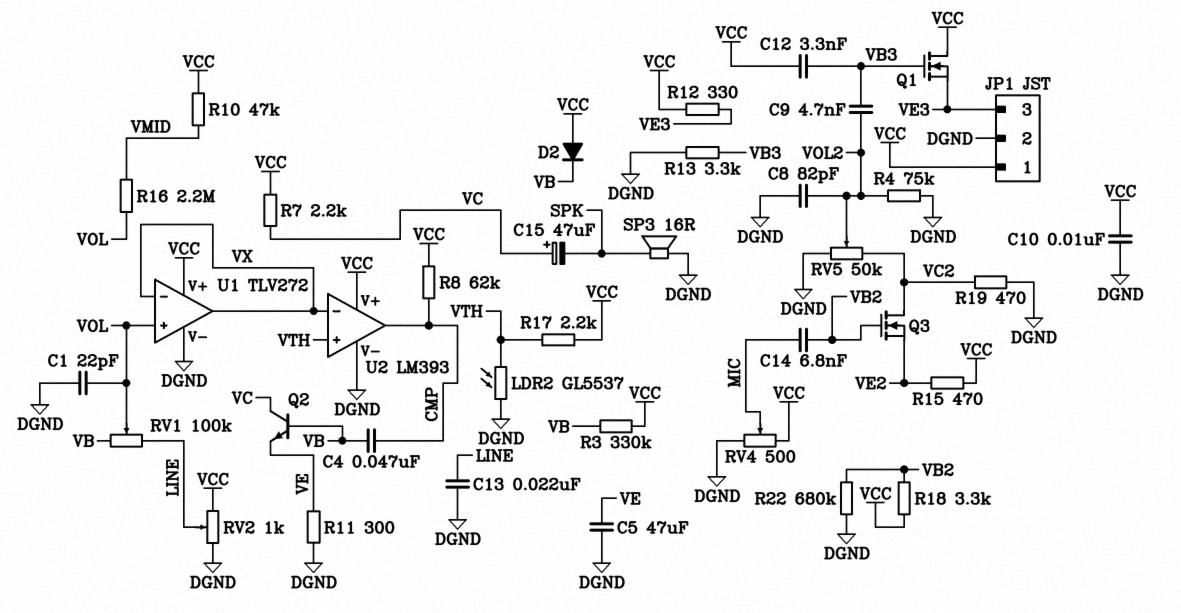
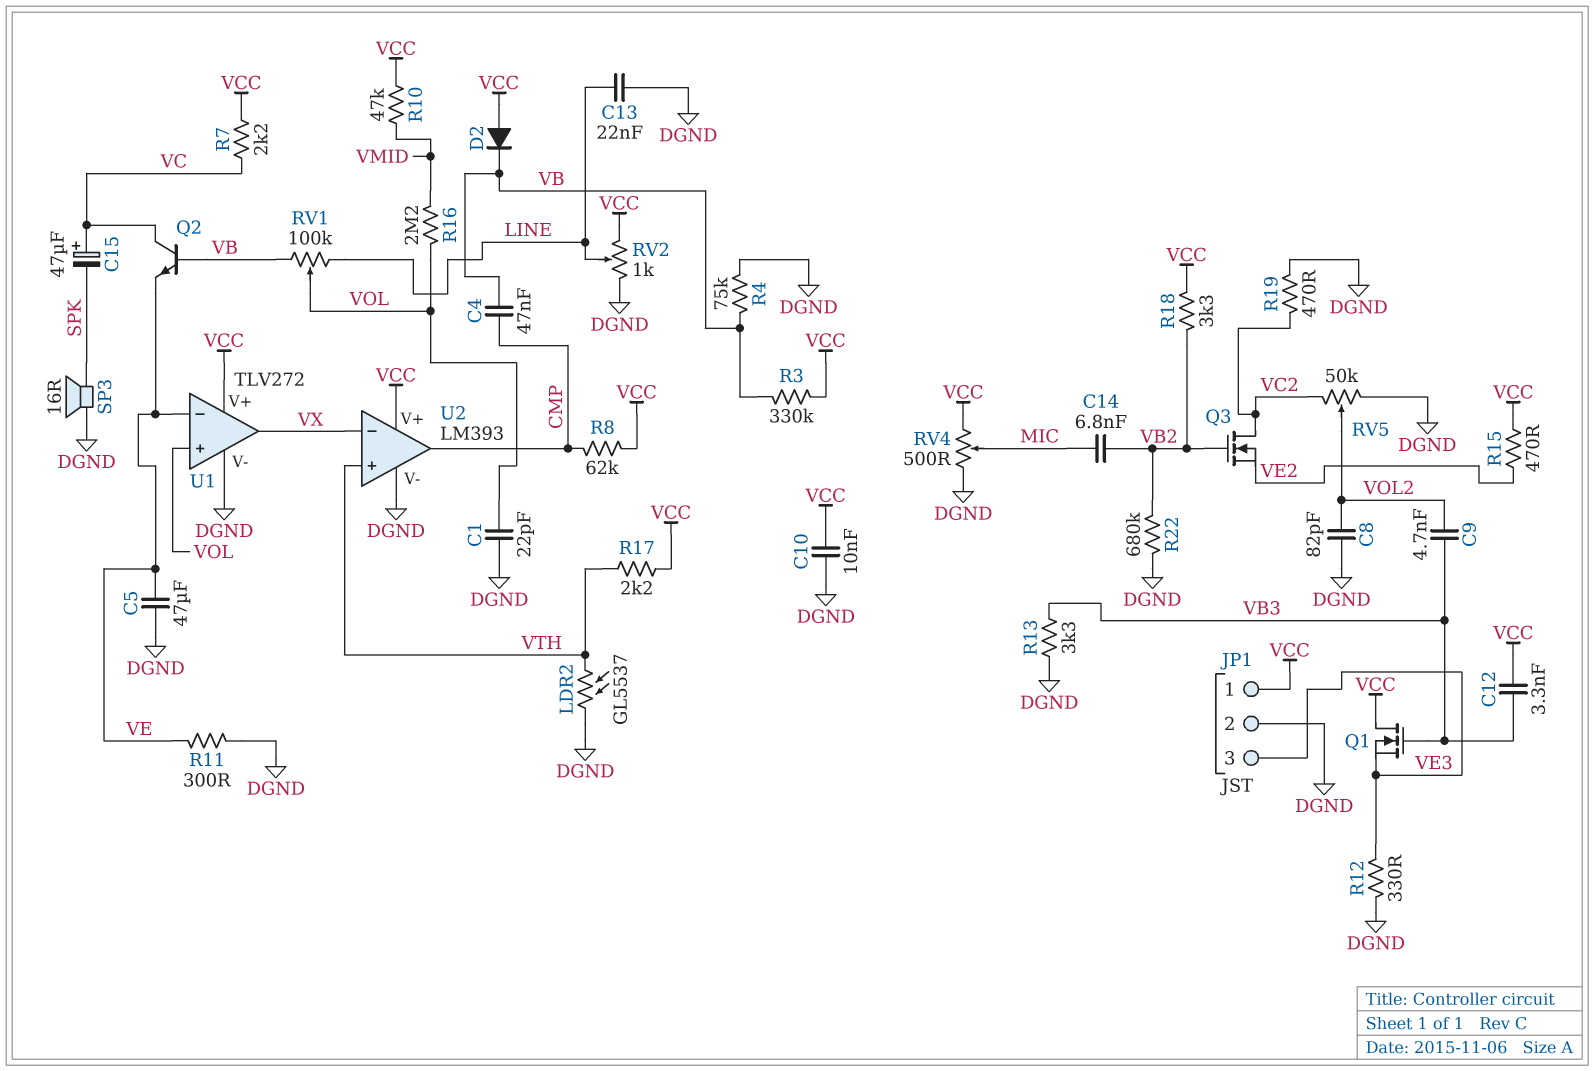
R4: 75k (DGND, VOL2) -> 75k (DGND, VB)
R12: 330 (VCC, VE3) -> 330 (DGND, VE3)
U1 pin in-: VX -> VE

